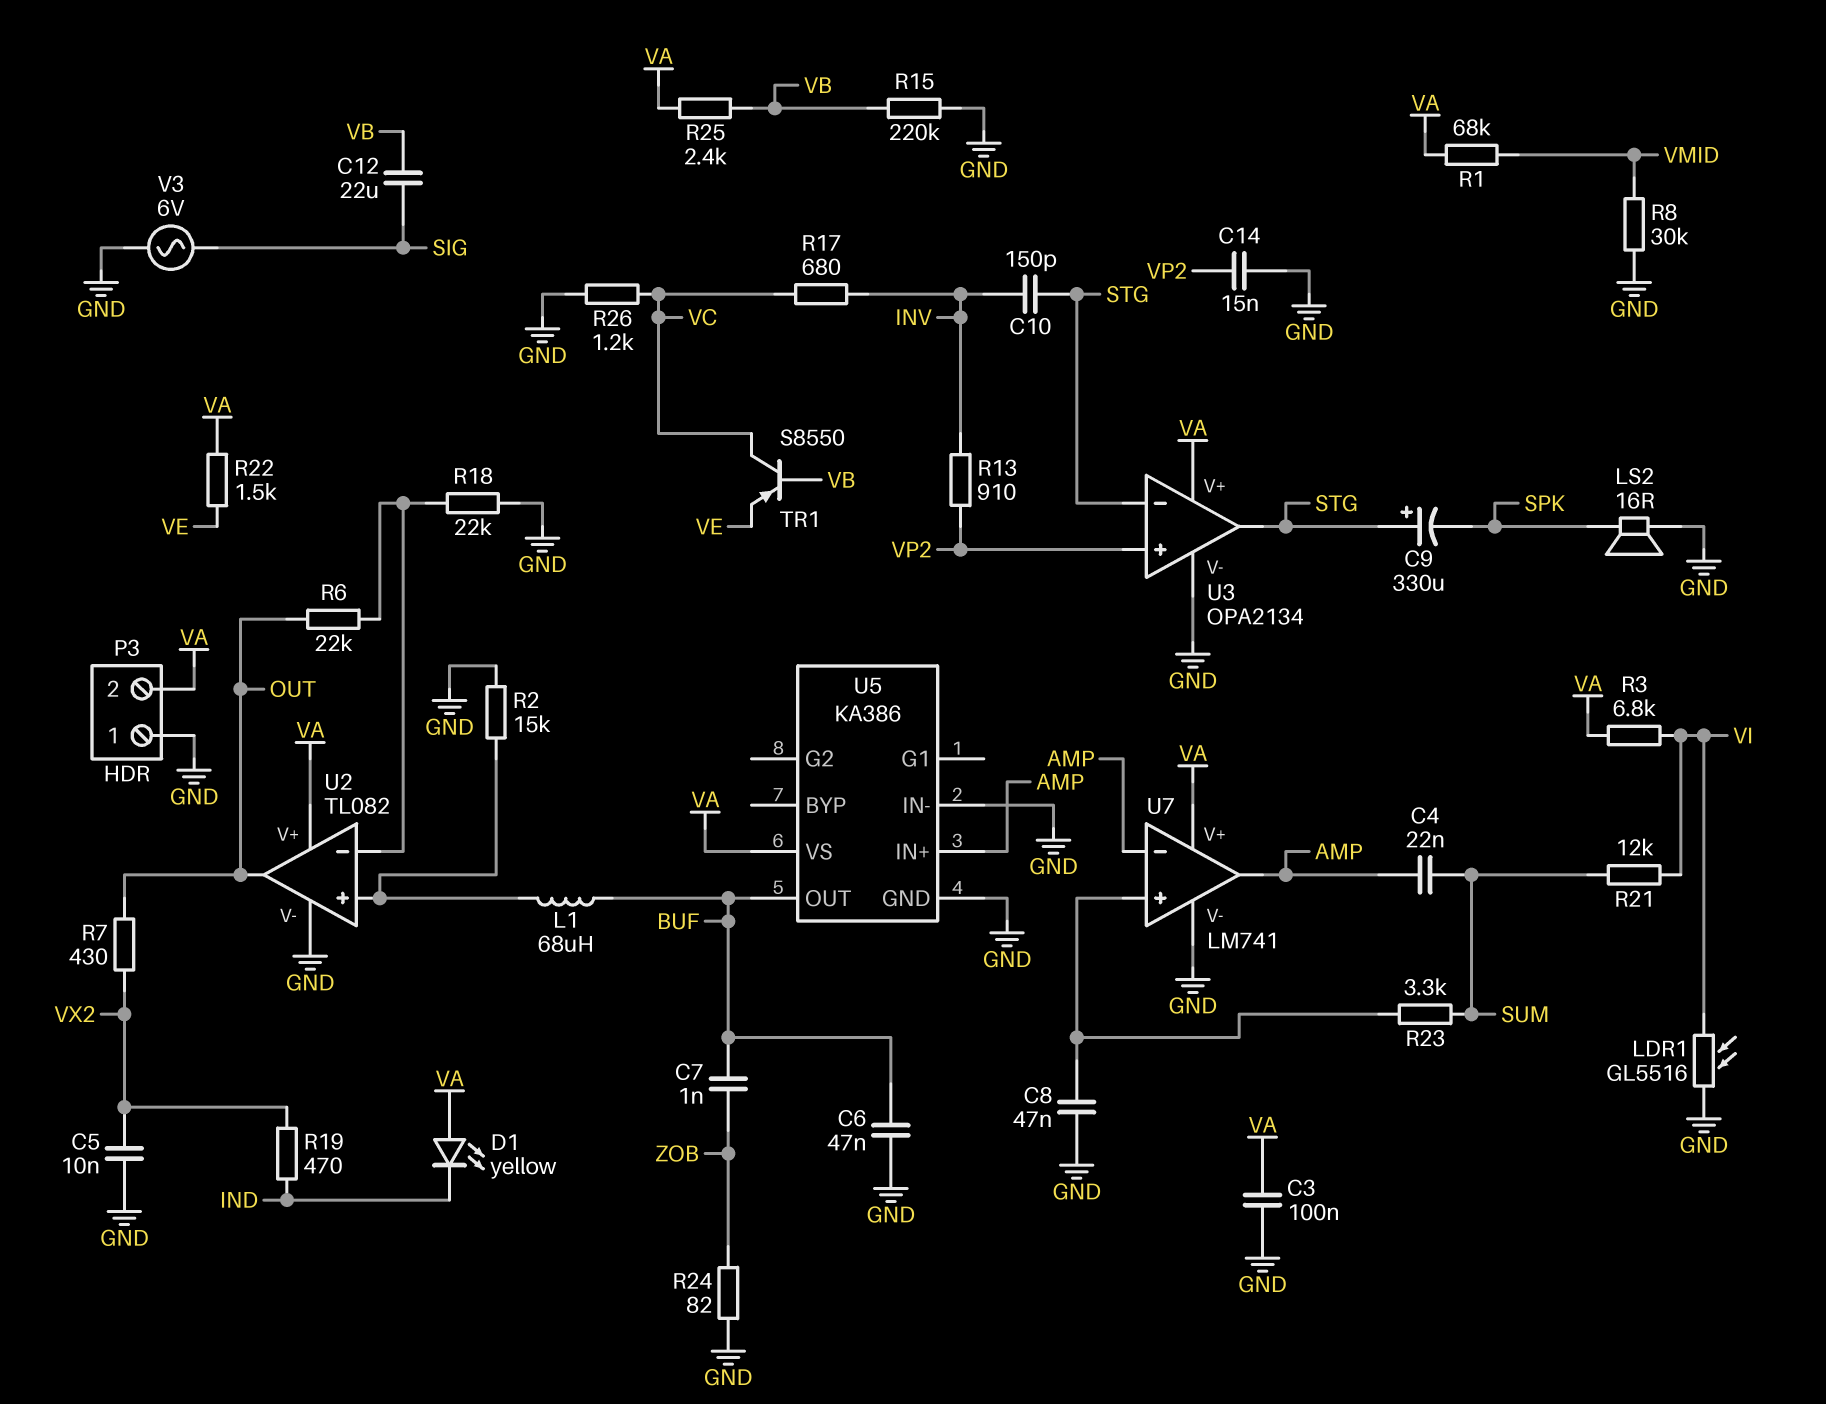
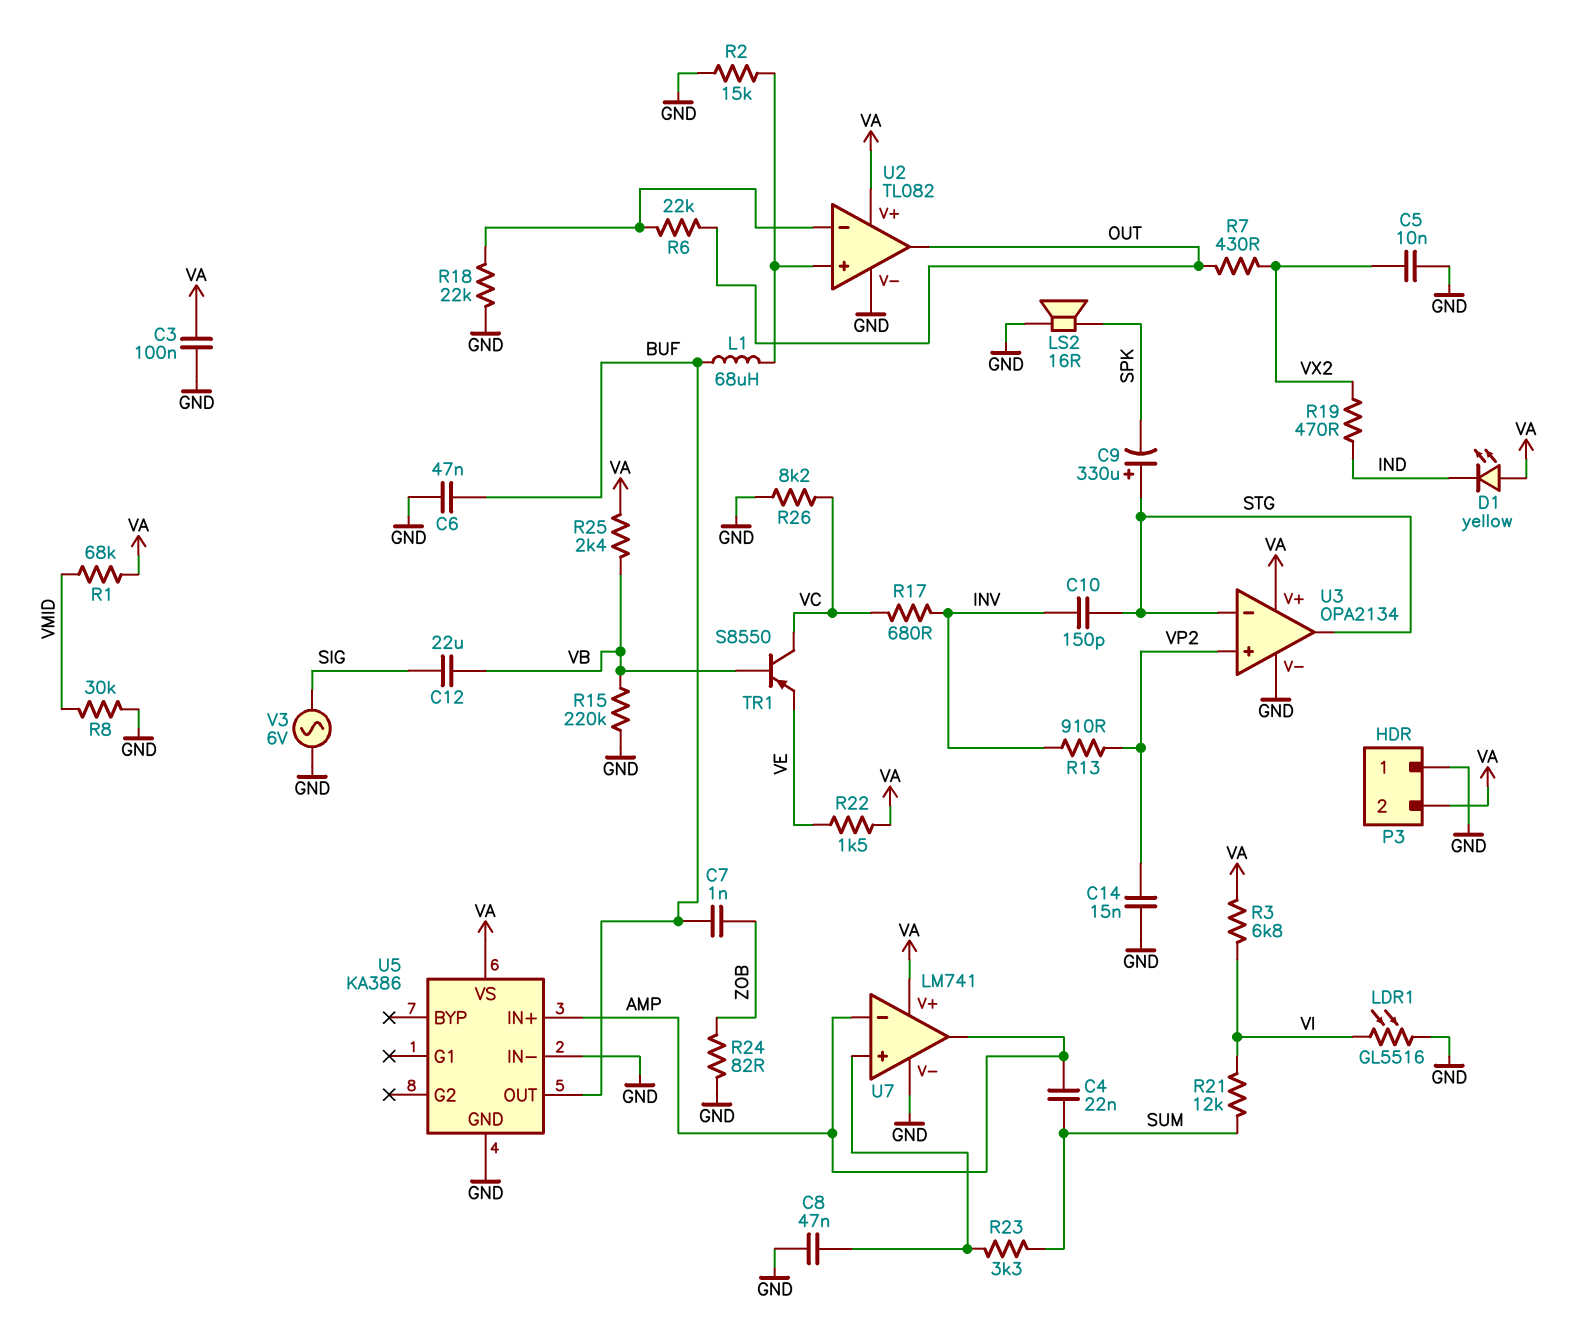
R26: 1.2k (GND, VC) -> 8.2k (GND, VC)

